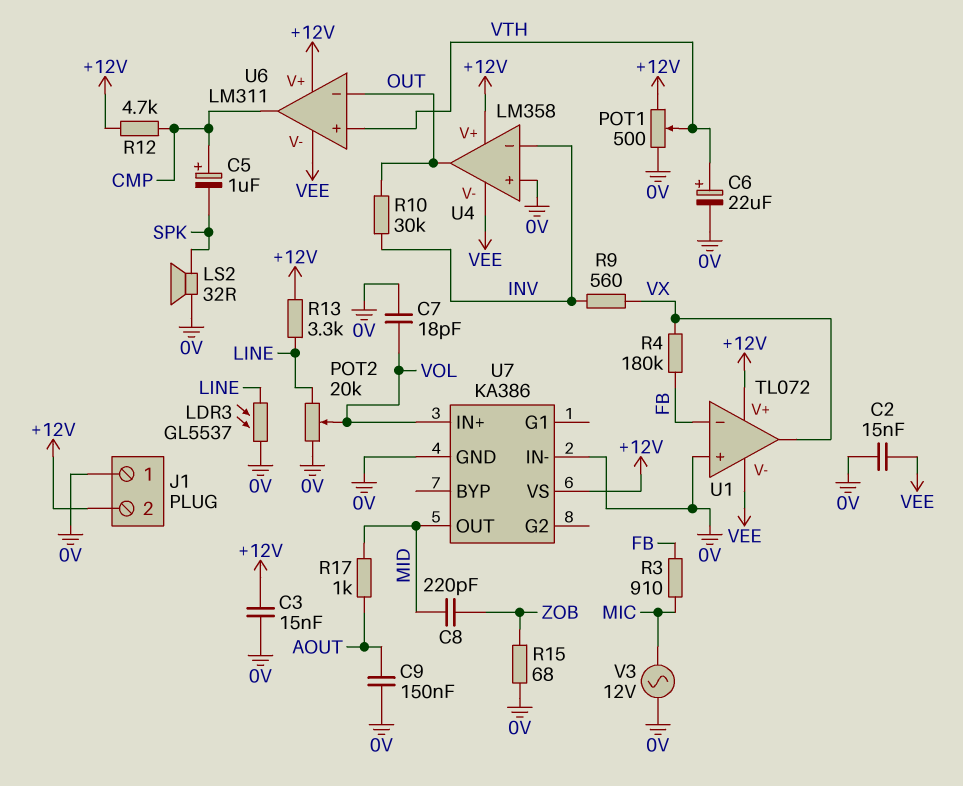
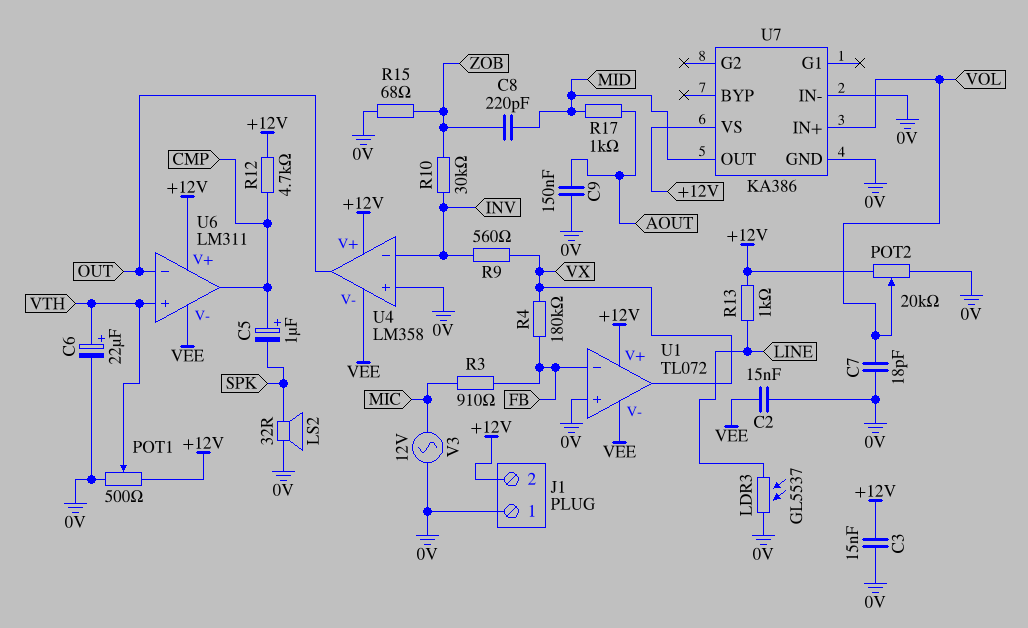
POT2: 20k (0V, LINE, wiper VOL) -> 20k (+12V, 0V, wiper VOL)
R10: 30k (INV, OUT) -> 30k (INV, ZOB)
R13: 3.3k (+12V, LINE) -> 1k (+12V, LINE)

